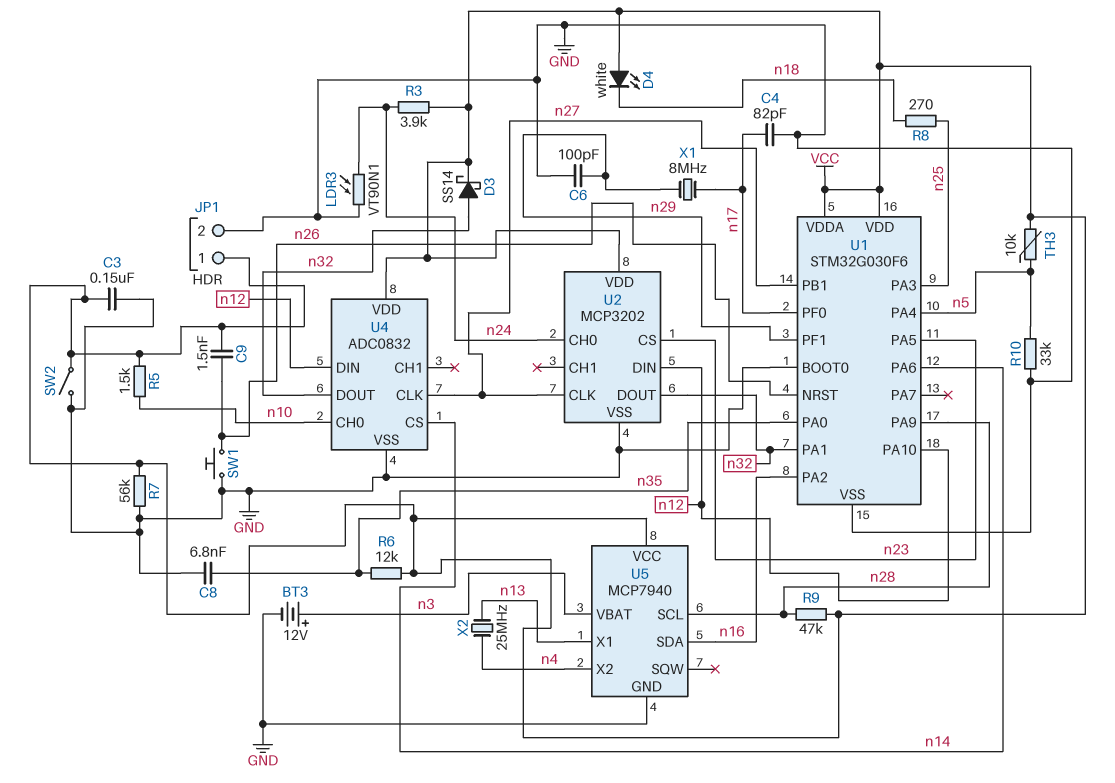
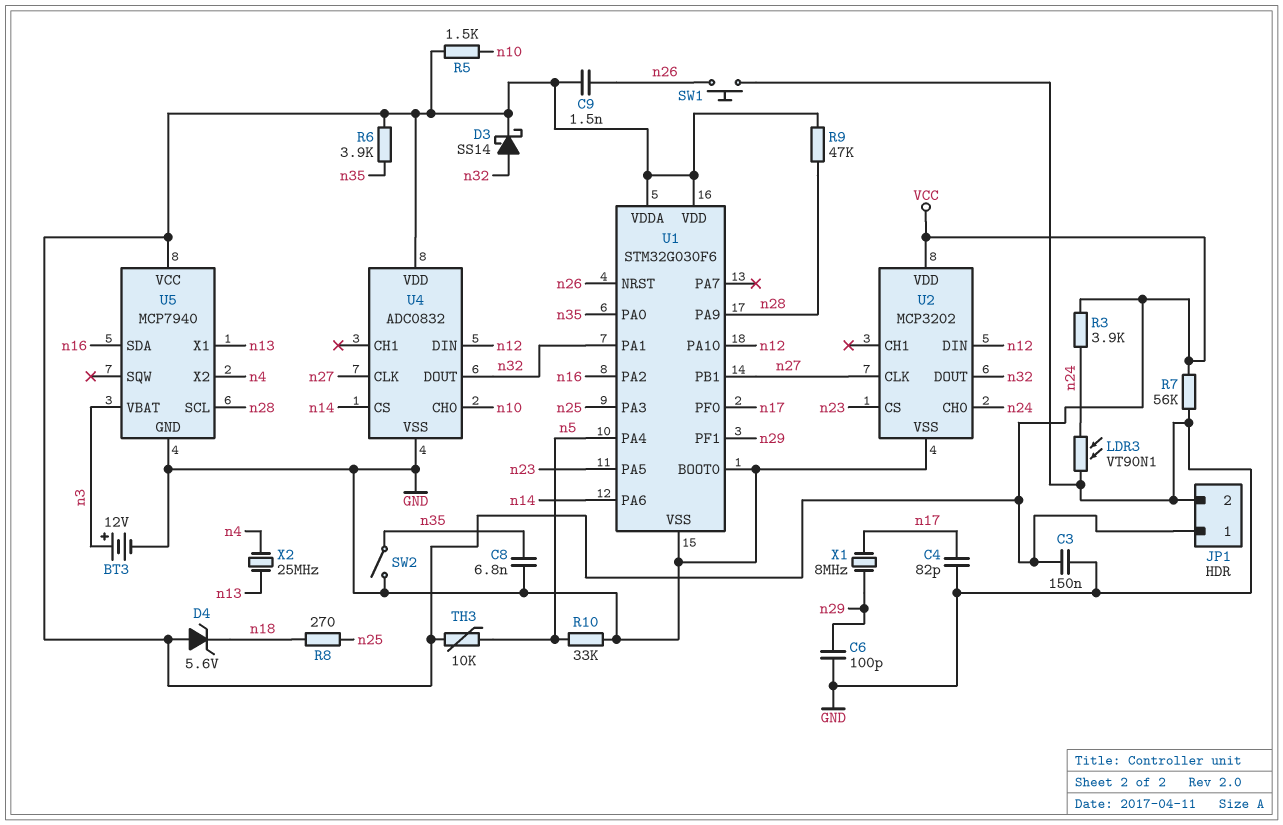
D4: LED white (A VCC, K n18) -> zener 5.6V (A VCC, K n18)
R6: 12k (VCC, n35) -> 3.9k (VCC, n35)
SW2: switch (GND, VCC) -> switch (GND, n35)

